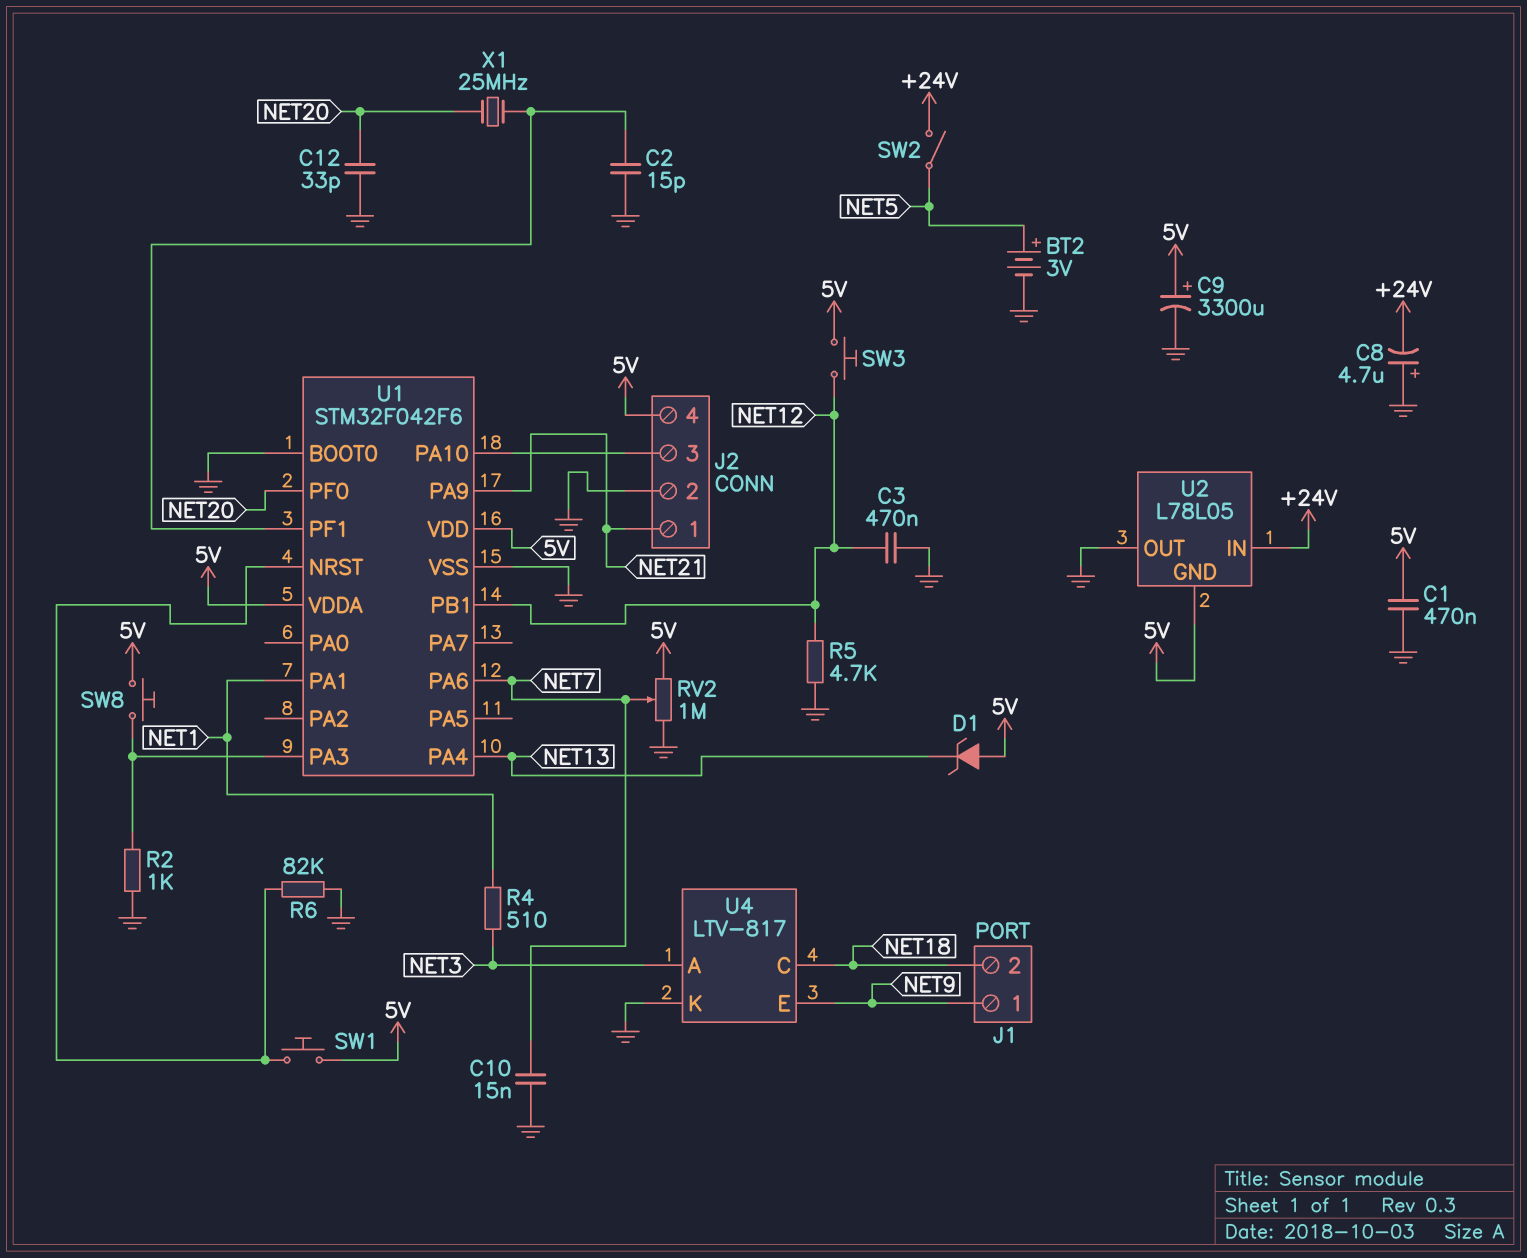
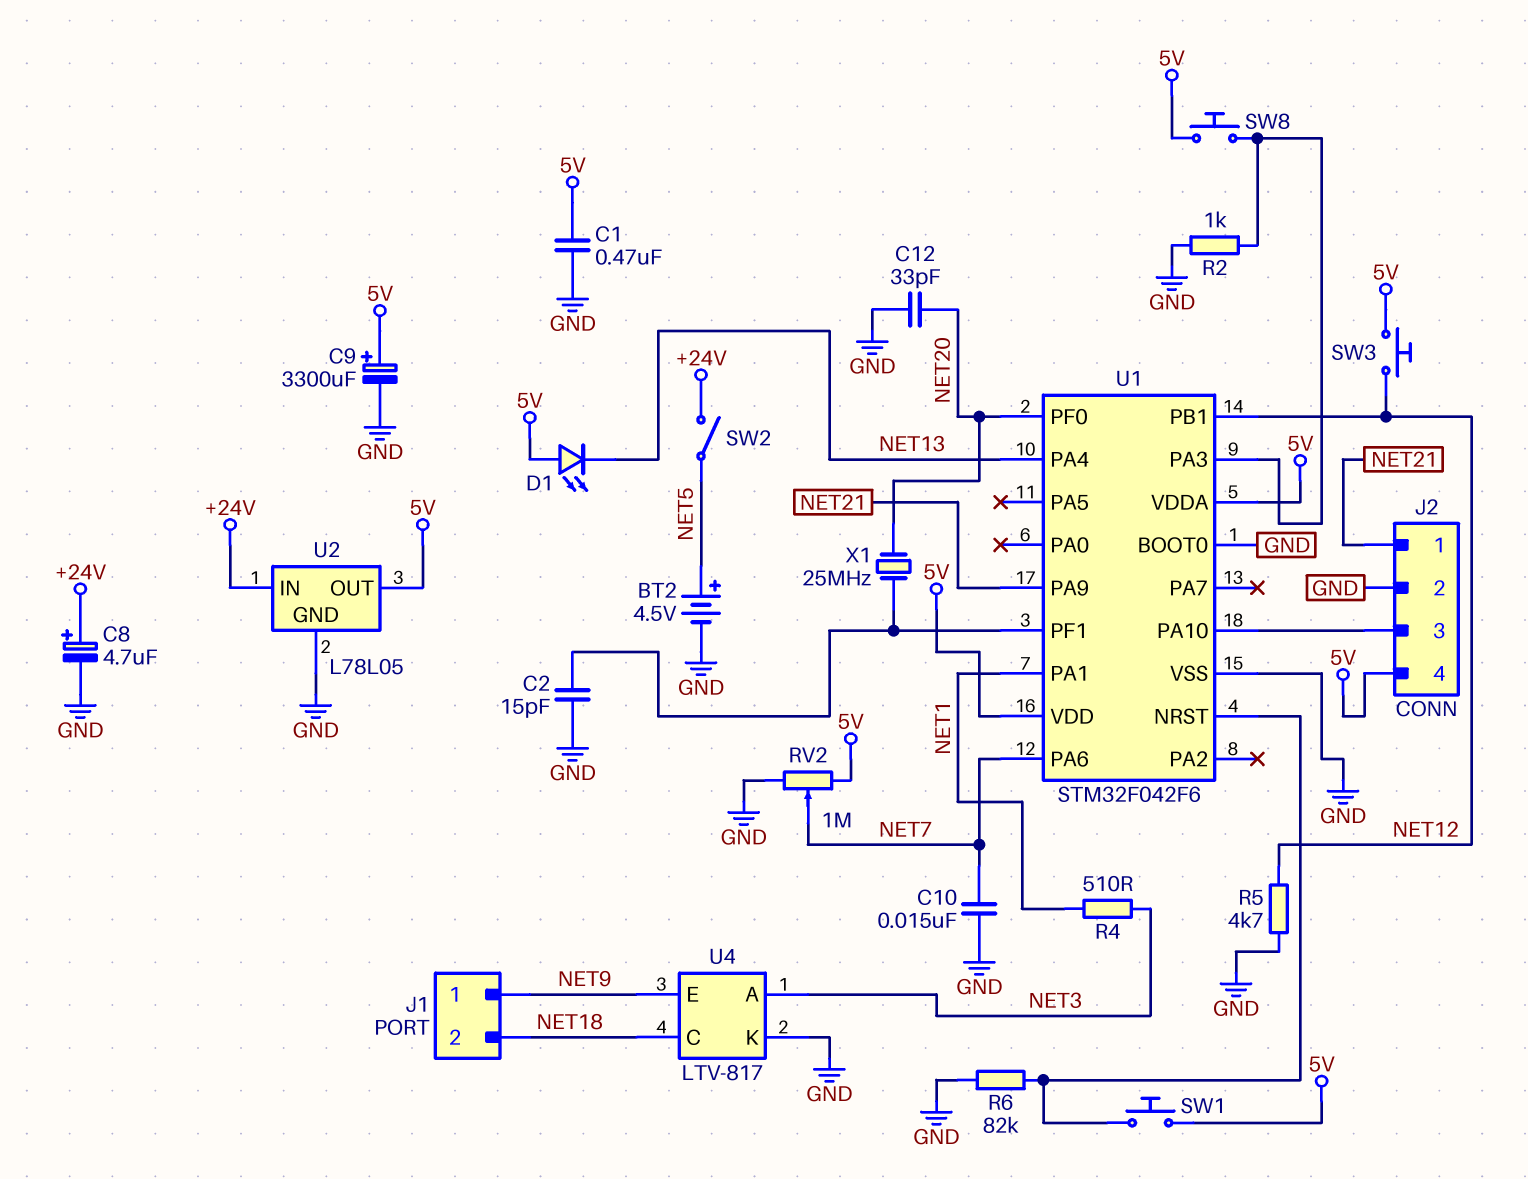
BT2: 3V (plus NET5, minus GND) -> 4.5V (plus NET5, minus GND)
C3: 470nF (GND, NET12) -> none
C8: 4.7uF (plus GND, minus +24V) -> 4.7uF (plus +24V, minus GND)
D1: zener (A 5V, K NET13) -> LED (A 5V, K NET13)
U2 pin GND: 5V -> GND
U2 pin OUT: GND -> 5V

